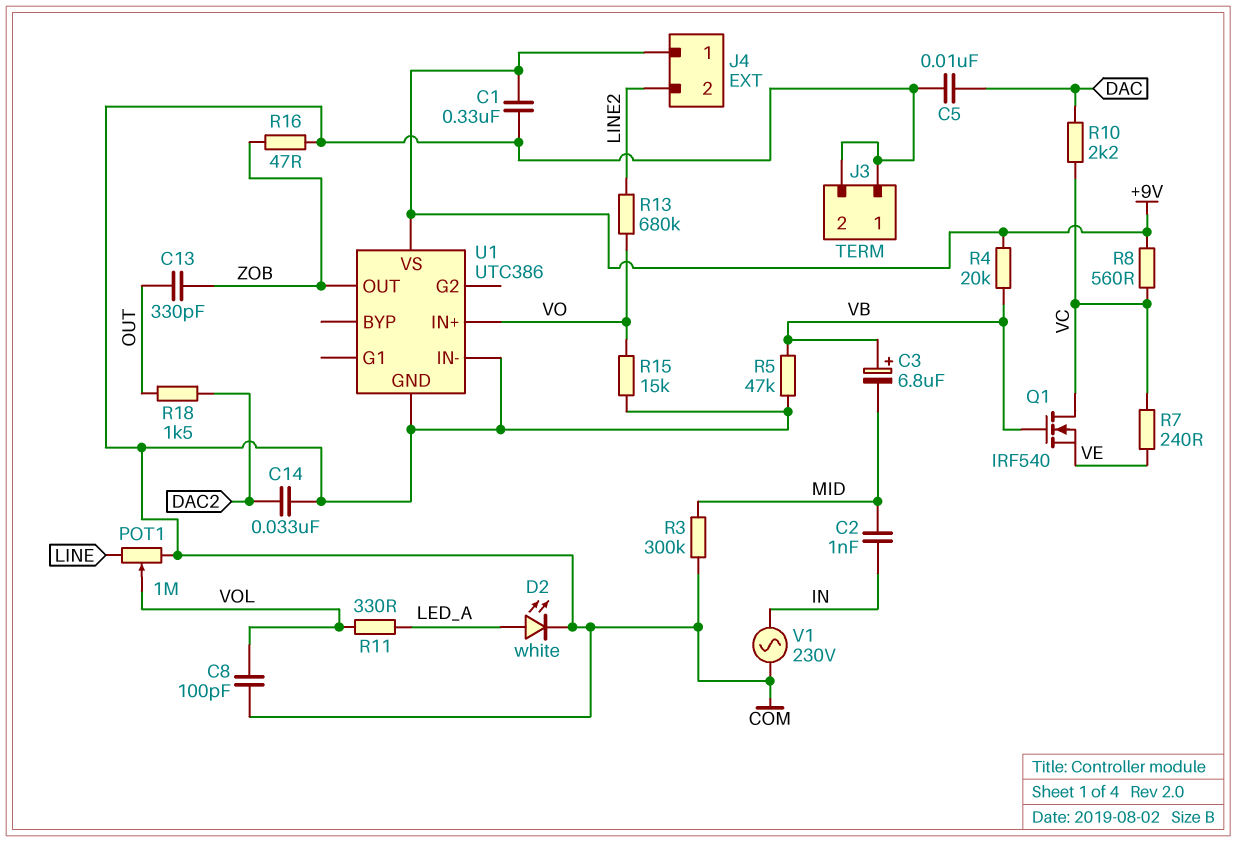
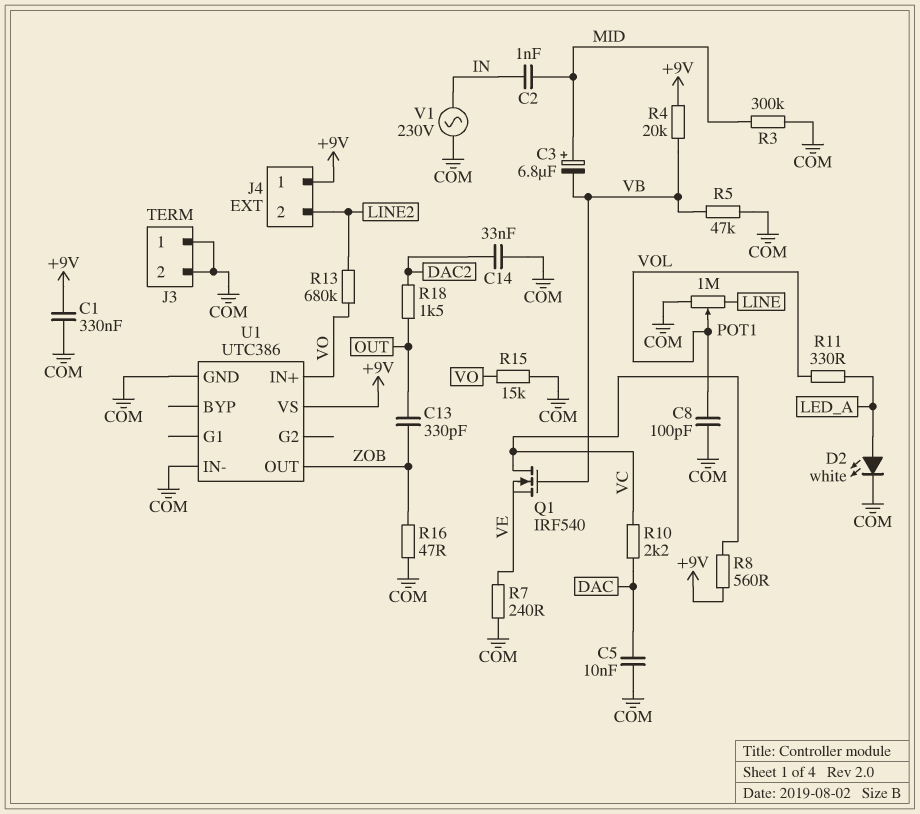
C3: 6.8uF (plus VB, minus MID) -> 6.8uF (plus MID, minus VB)
R7: 240 (VC, VE) -> 240 (COM, VE)

